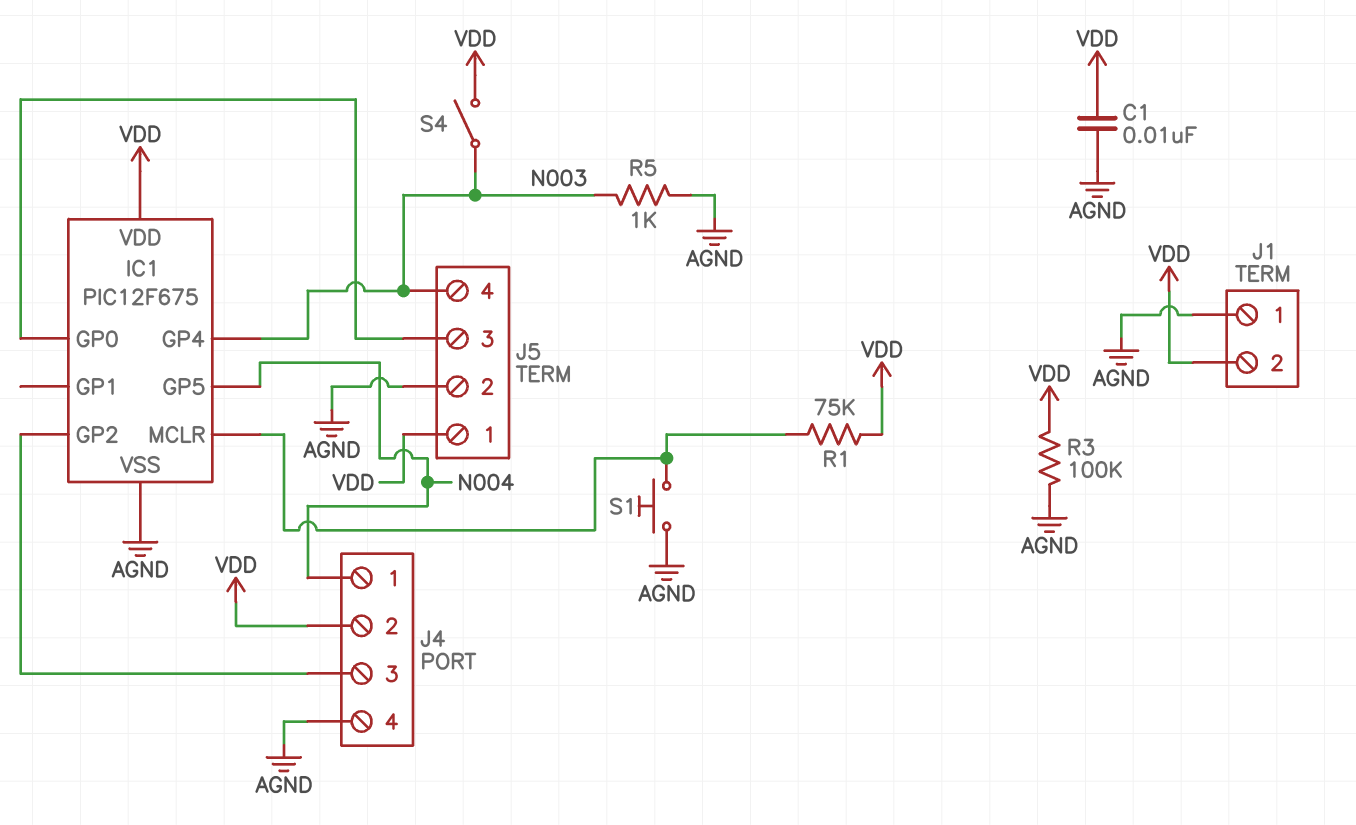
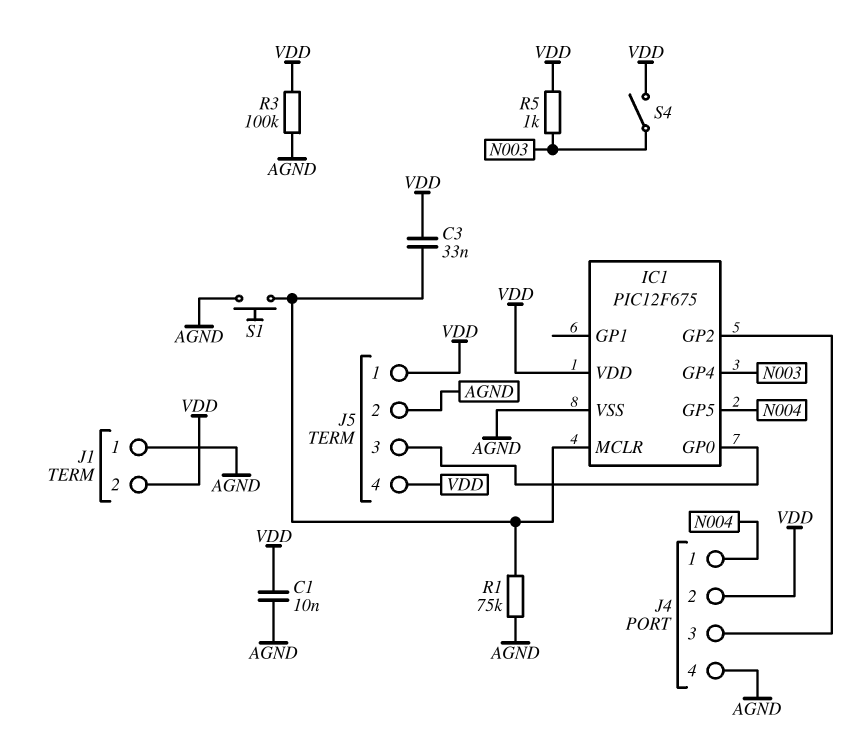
C3: none -> 33nF (IC1/MCLR, VDD)
J5 pin 4: N003 -> VDD
R1: 75k (IC1/MCLR, VDD) -> 75k (AGND, IC1/MCLR)
R5: 1k (AGND, N003) -> 1k (N003, VDD)

